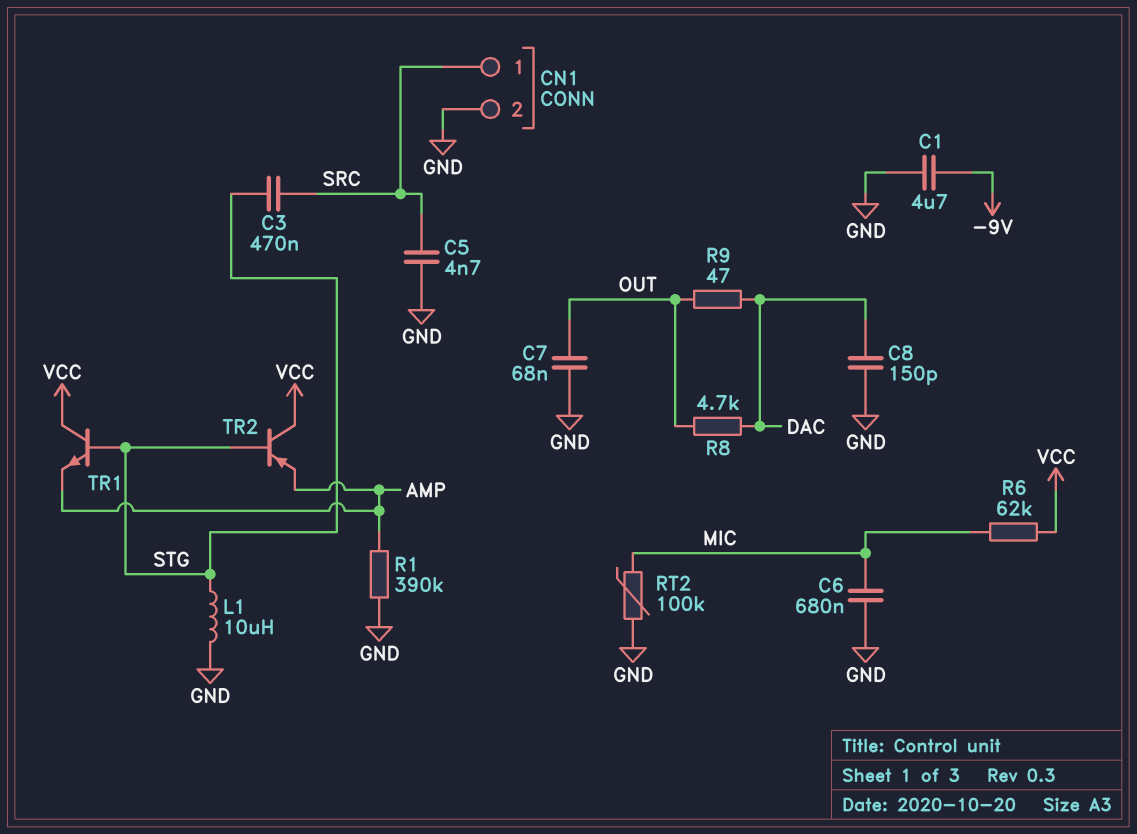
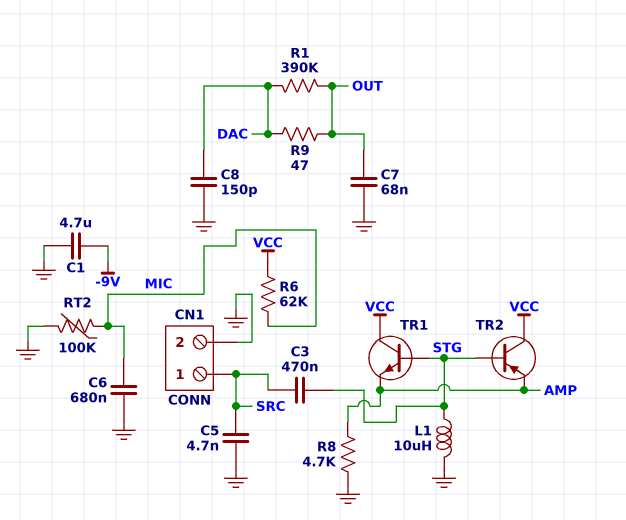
R1: 390k (AMP, GND) -> 390k (DAC, OUT)
R8: 4.7k (DAC, OUT) -> 4.7k (AMP, GND)

